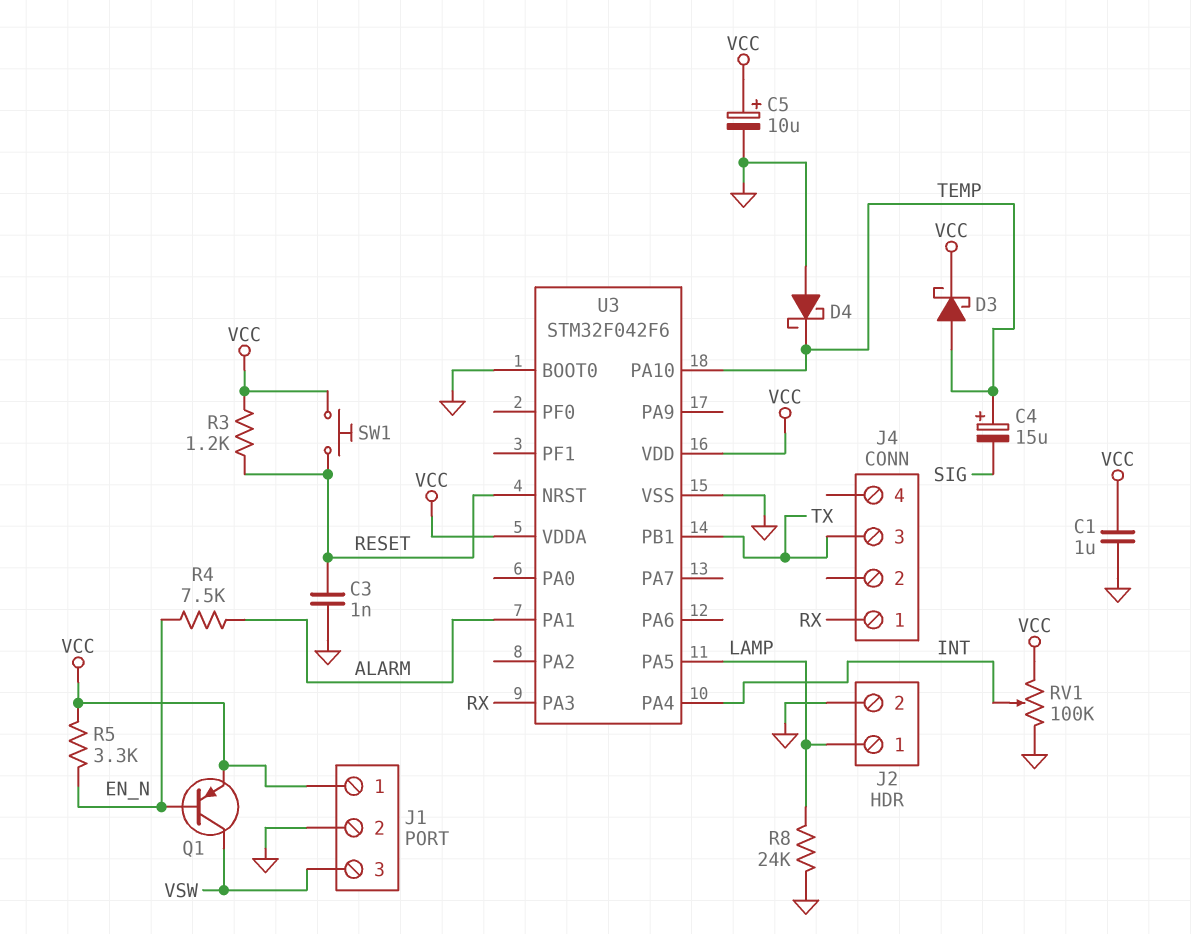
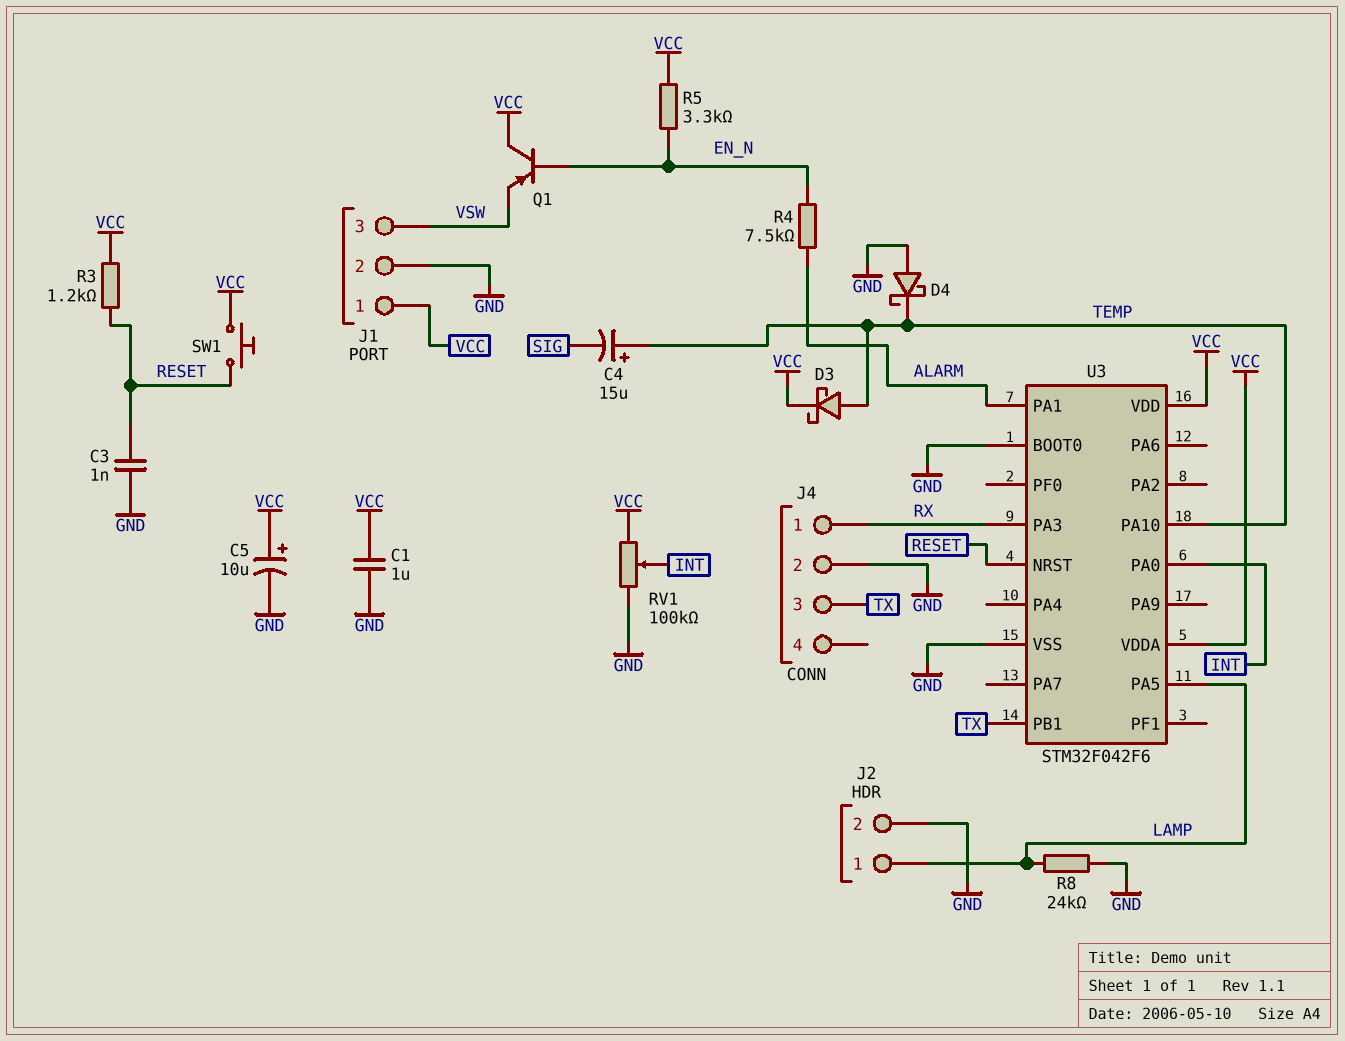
J4 pin 2: none -> GND
Q1: PNP (B EN_N, C VSW, E VCC) -> PNP (B EN_N, C VCC, E VSW)
U3 pin PA0: none -> INT
U3 pin PA4: INT -> none

